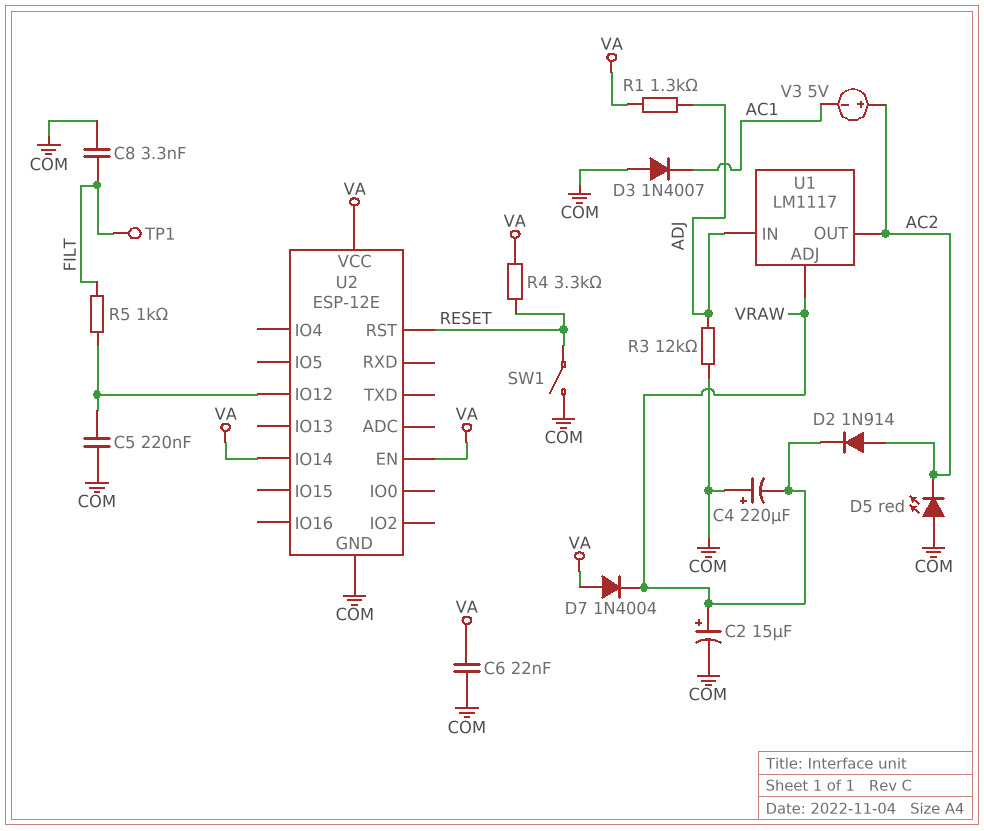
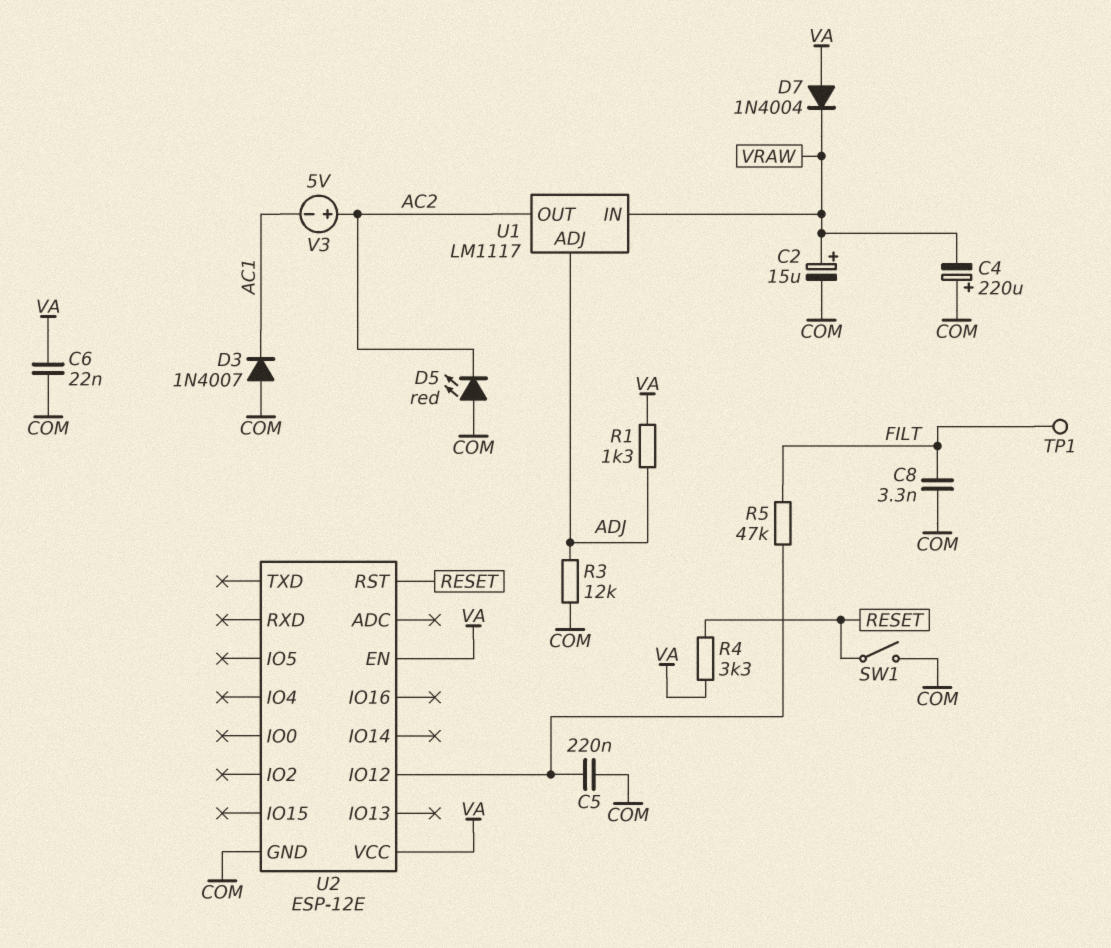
D2: diode 1N914 (A AC2, K VRAW) -> none
R5: 1k (FILT, U2/IO12) -> 47k (FILT, U2/IO12)
U1 pin ADJ: VRAW -> ADJ
U1 pin IN: ADJ -> VRAW
U2 pin IO14: VA -> none

